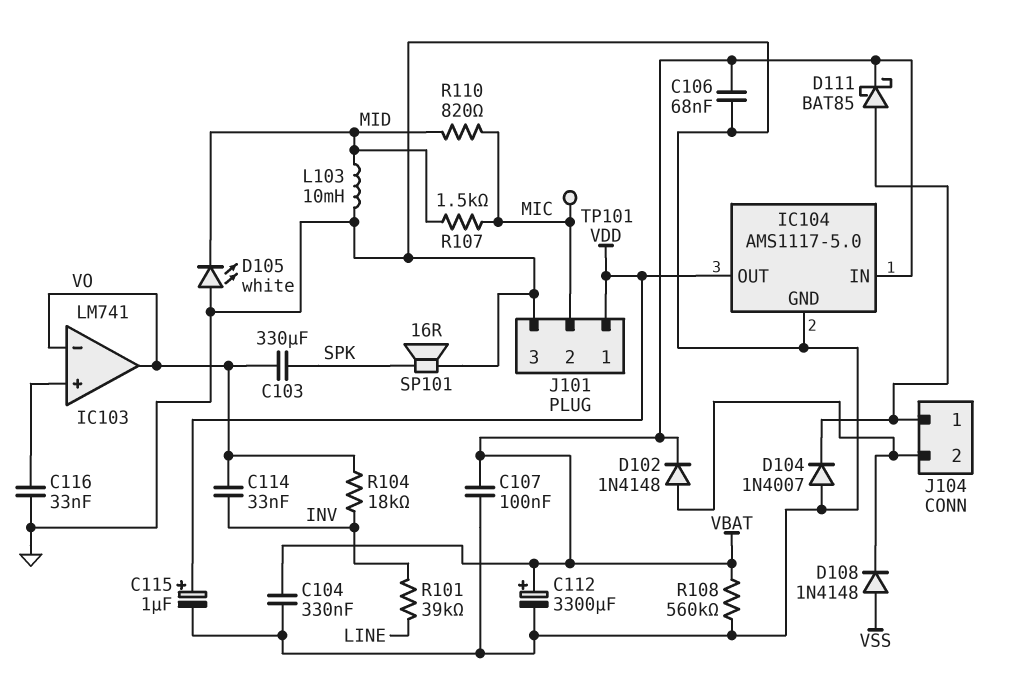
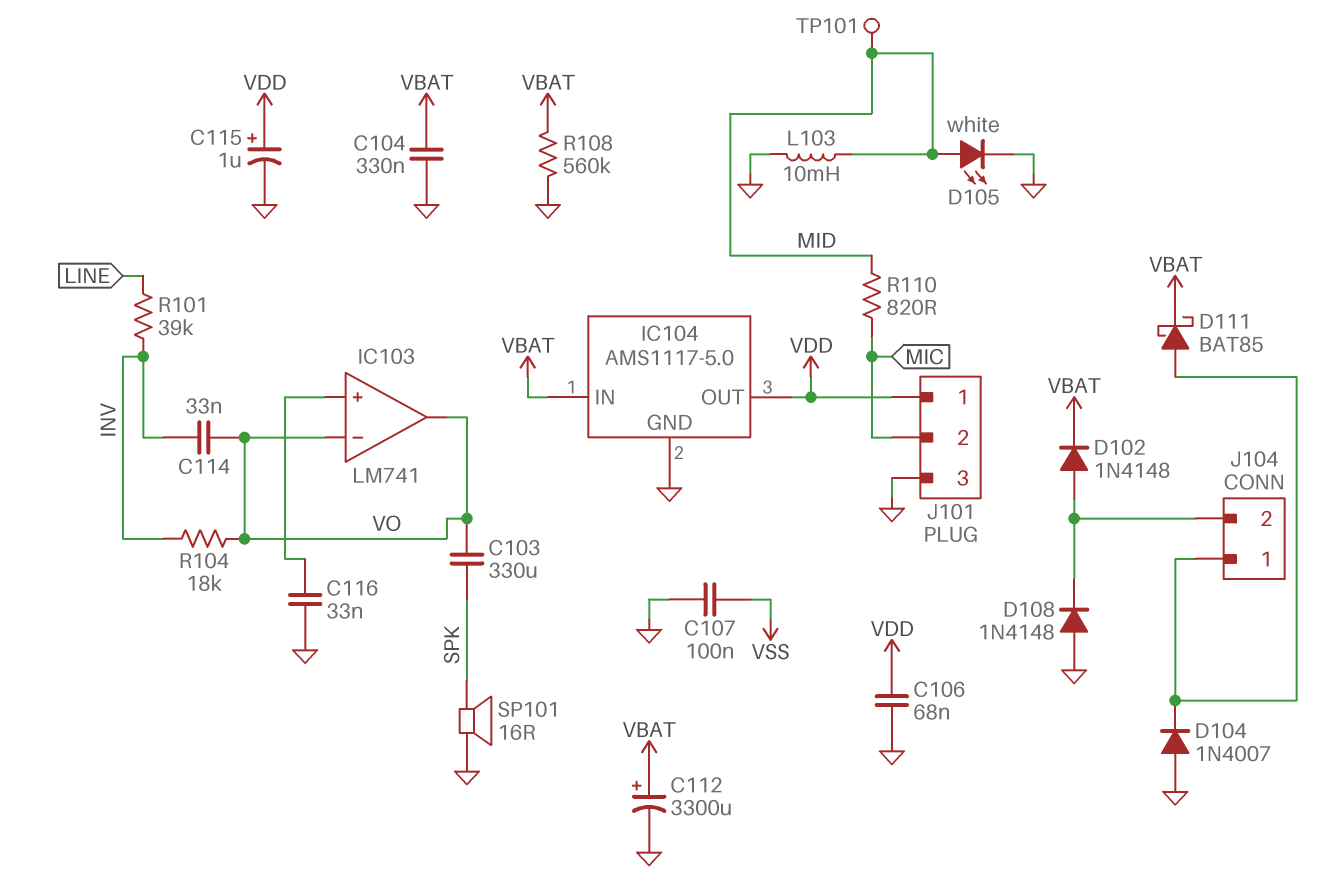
C106: 68nF (GND, VBAT) -> 68nF (GND, VDD)
C107: 100nF (GND, VBAT) -> 100nF (GND, VSS)
D105: LED white (A GND, K MID) -> LED white (A MID, K GND)
D108: diode 1N4148 (A VSS, K J104/2) -> diode 1N4148 (A GND, K J104/2)
R107: 1.5k (MIC, MID) -> none
TP101: test point (MIC) -> test point (MID)

